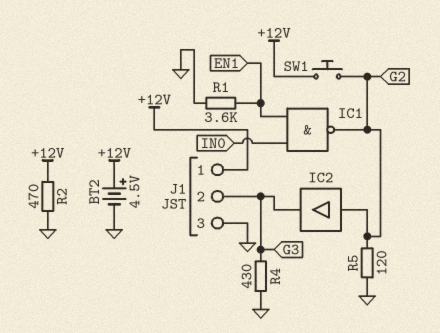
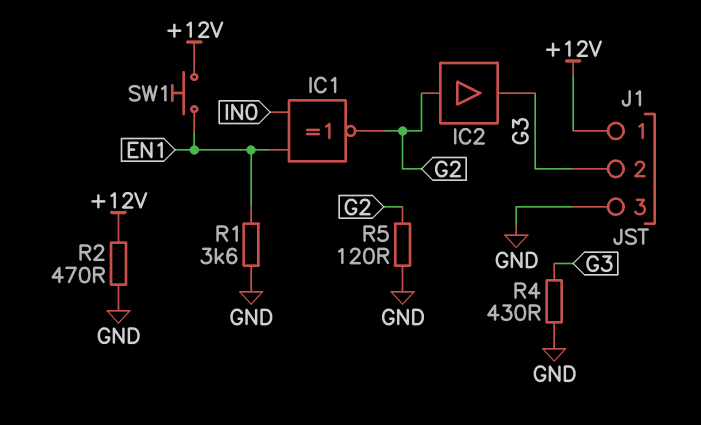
BT2: 4.5V (plus +12V, minus GND) -> none
IC1: NAND (in EN1, in IN0, out G2) -> XNOR (in EN1, in IN0, out G2)
SW1: button (+12V, G2) -> button (+12V, EN1)

